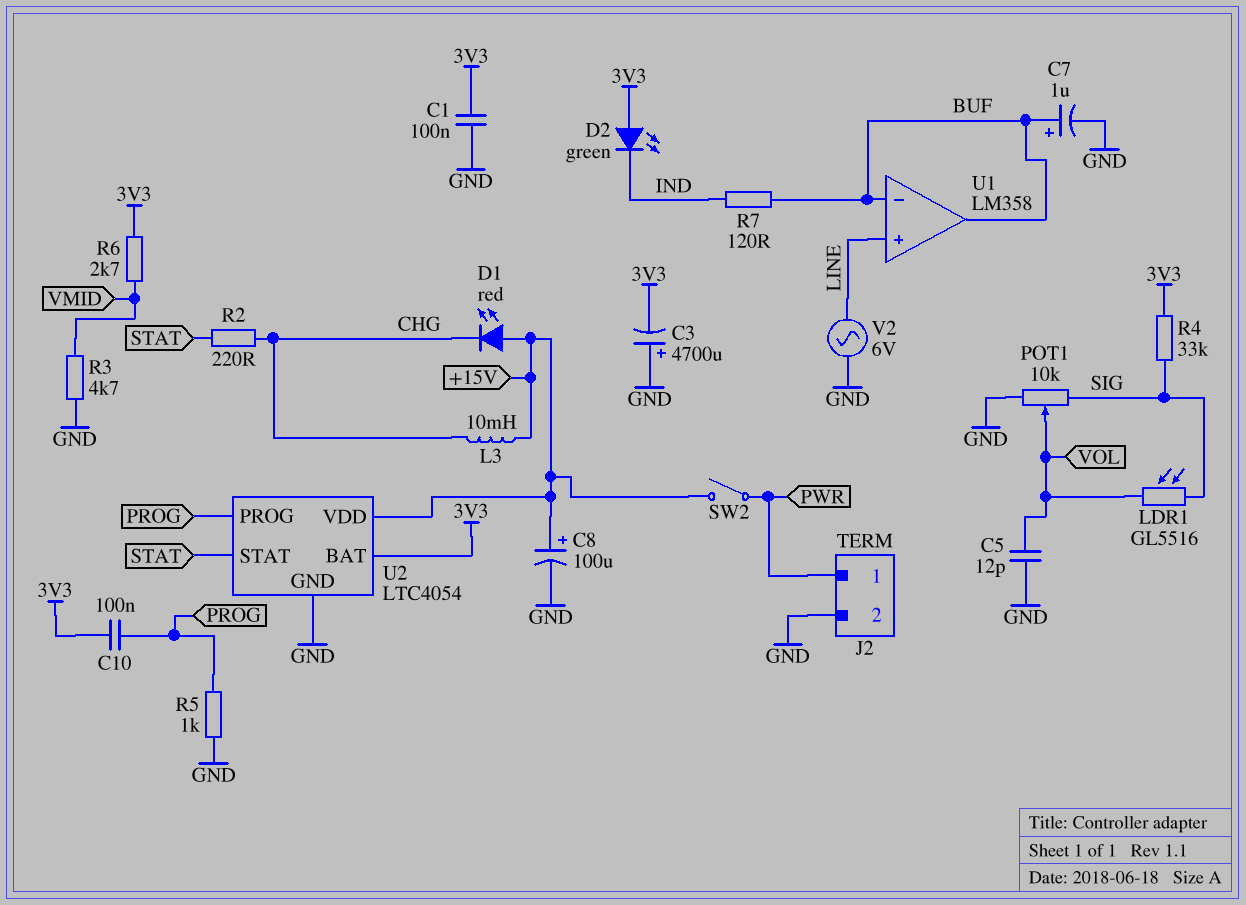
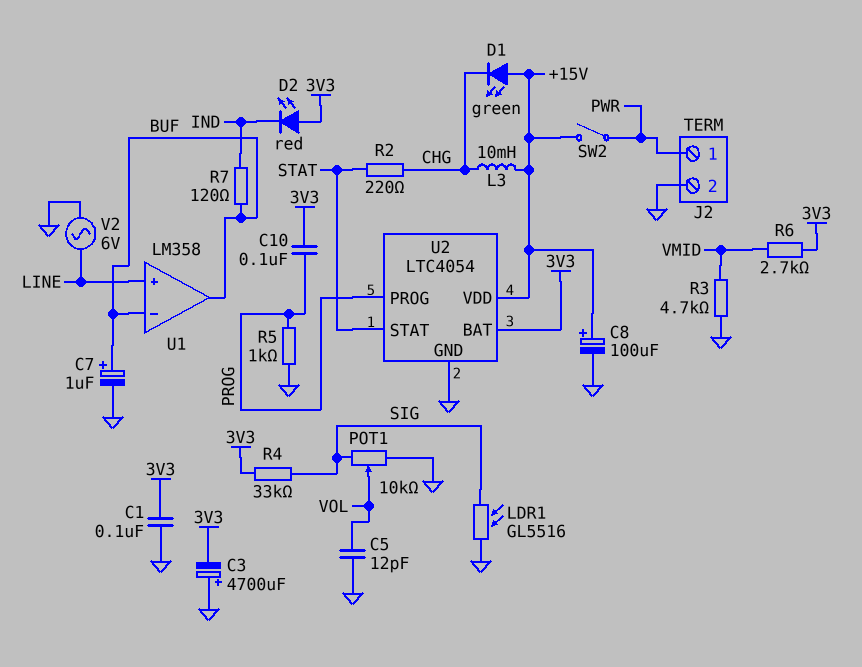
D1: LED red (A +15V, K CHG) -> LED green (A +15V, K CHG)
D2: LED green (A 3V3, K IND) -> LED red (A 3V3, K IND)
LDR1: GL5516 (SIG, VOL) -> GL5516 (GND, SIG)

